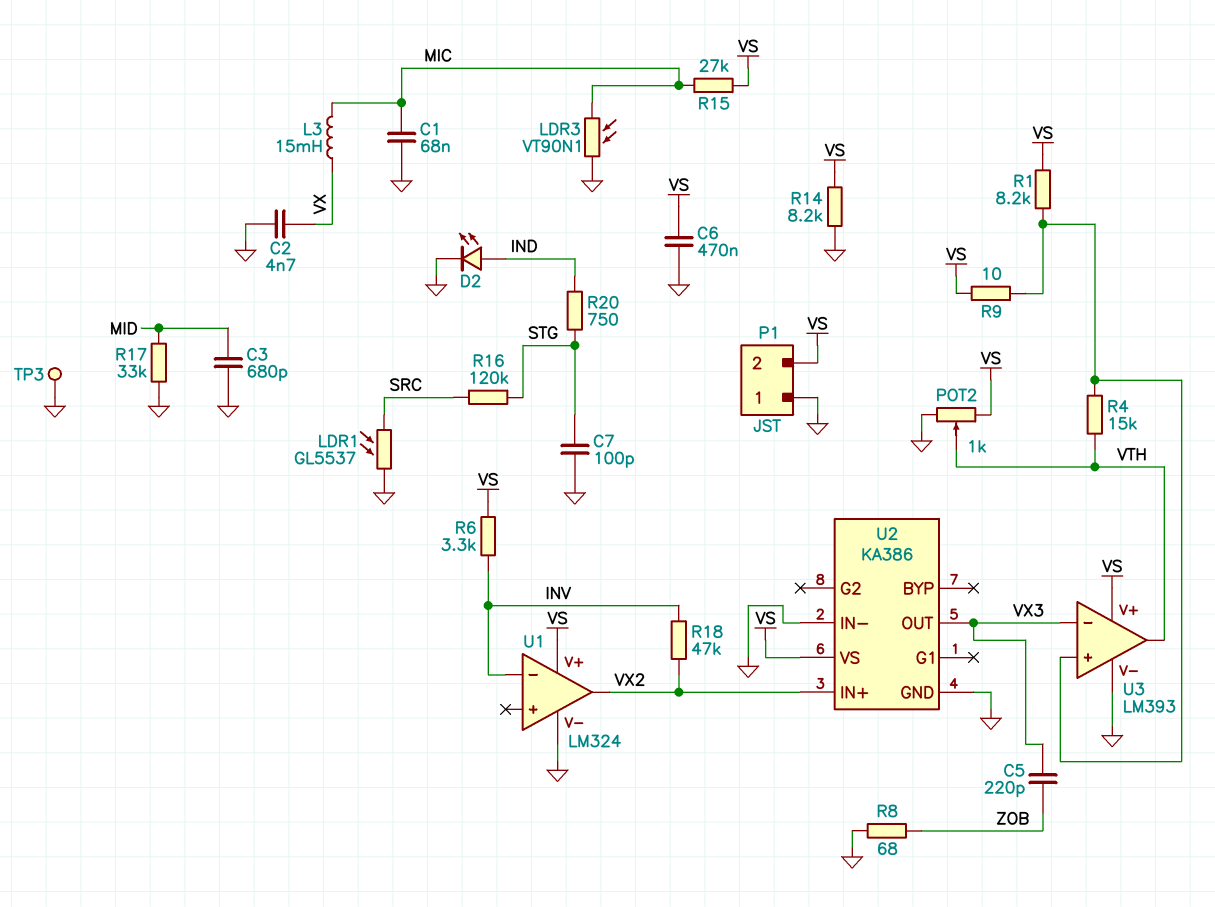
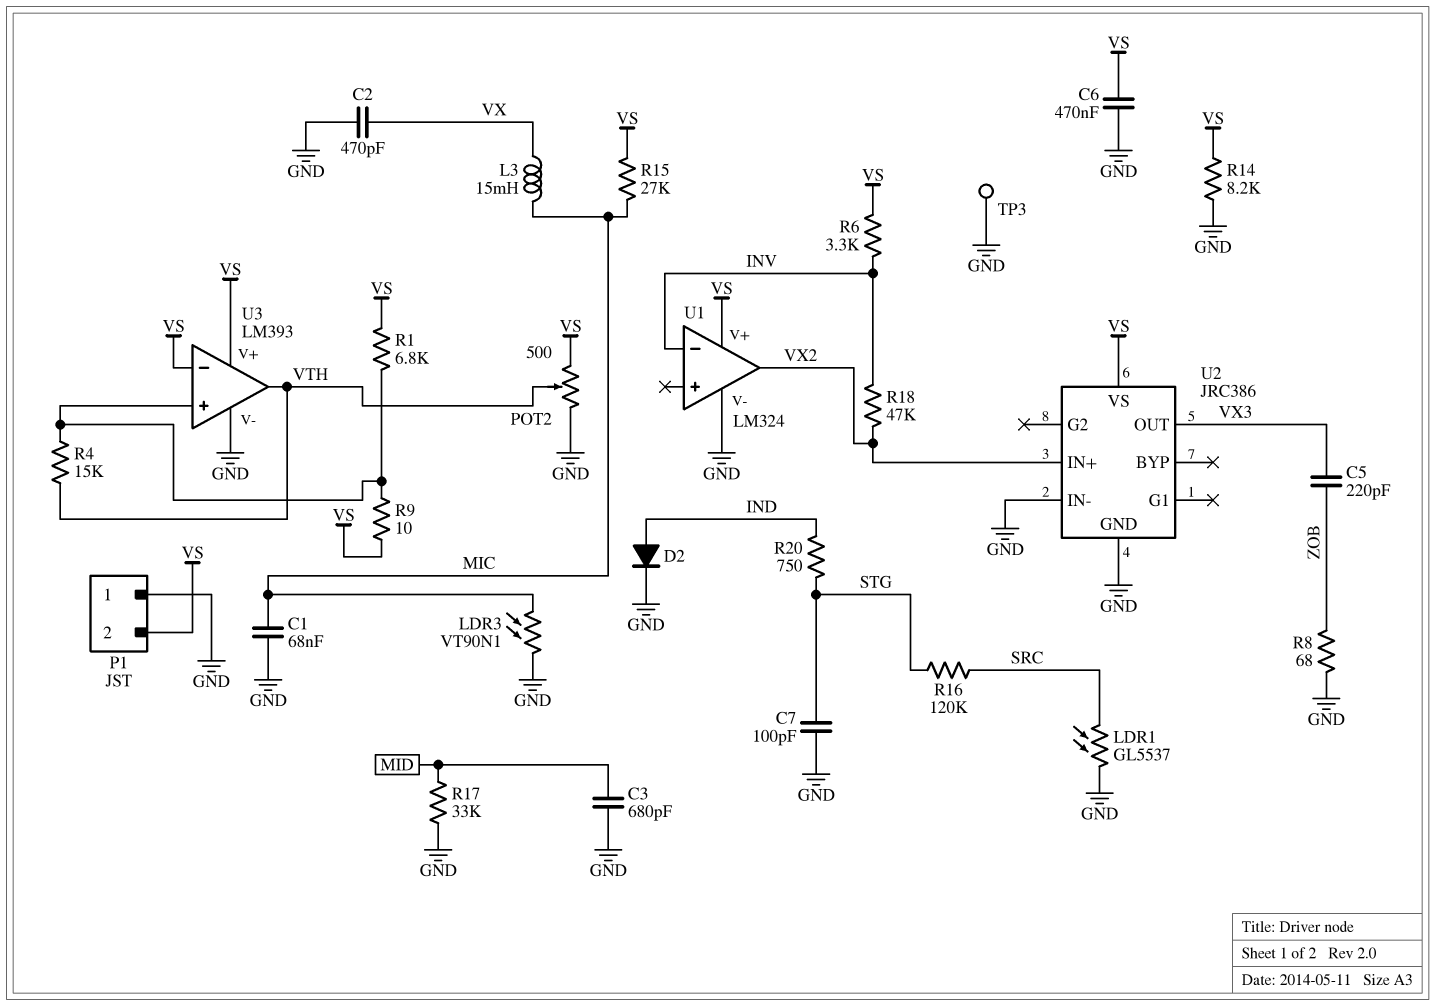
C2: 4.7nF (GND, VX) -> 470pF (GND, VX)
D2: LED (A IND, K GND) -> diode (A IND, K GND)
POT2: 1k (GND, VS, wiper VTH) -> 500 (GND, VS, wiper VTH)
R1: 8.2k (U3/in+, VS) -> 6.8k (U3/in+, VS)
U2: KA386 -> JRC386
U3 pin in-: VX3 -> VS

